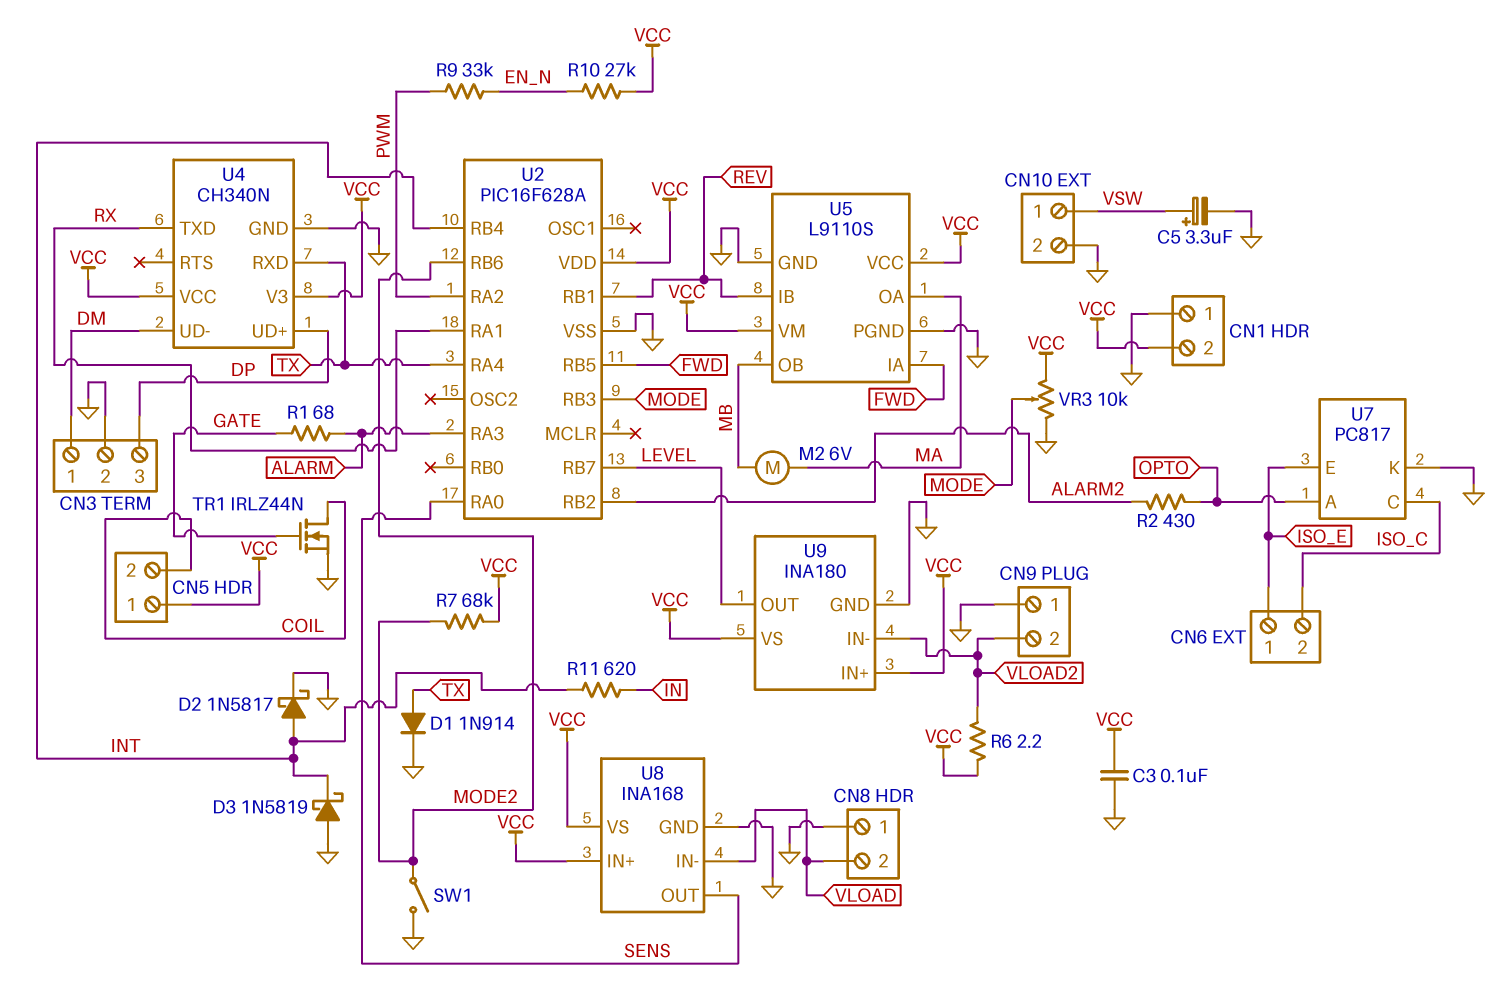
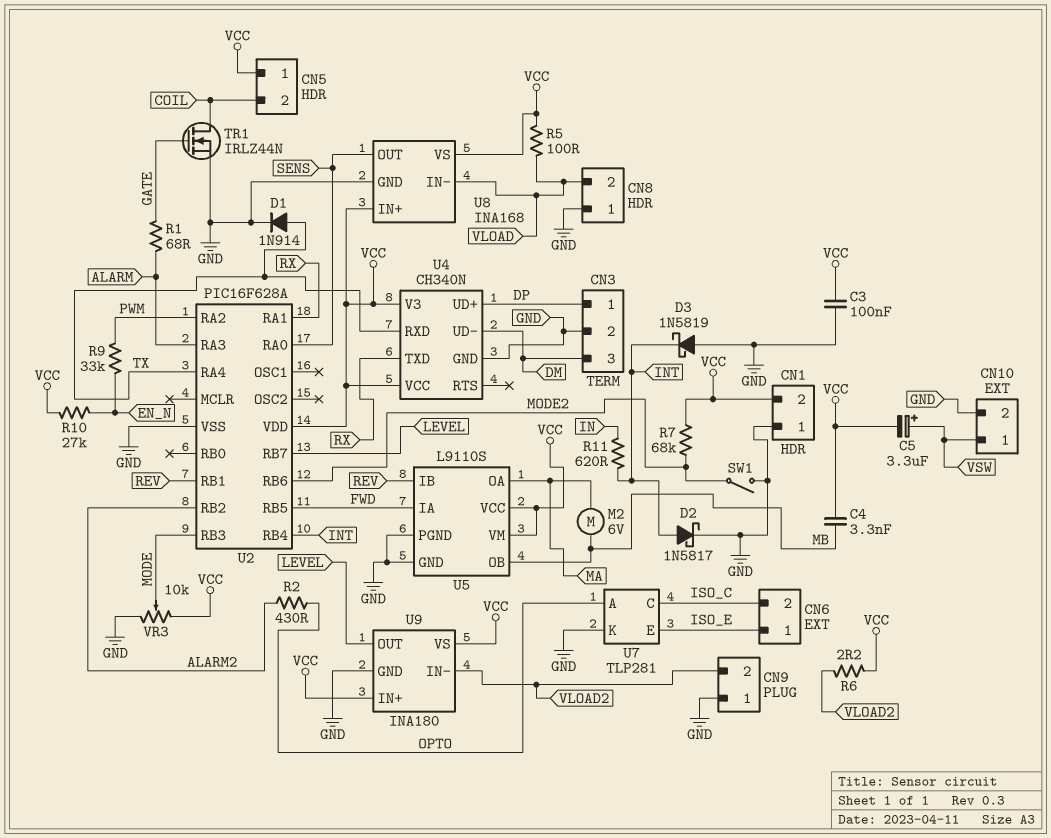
C4: none -> 3.3nF (MB, VCC)
C5: 3.3uF (plus VSW, minus GND) -> 3.3uF (plus VSW, minus VCC)
CN3 pin 1: DM -> DP
CN3 pin 3: DP -> DM
R5: none -> 100 (VCC, VLOAD)
U7: PC817 -> TLP281

